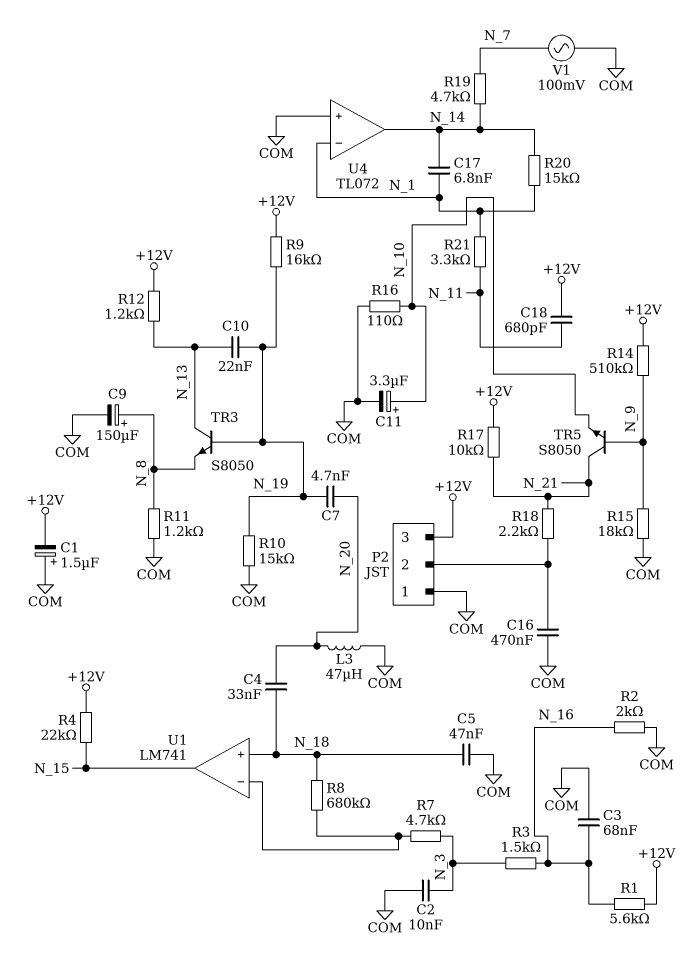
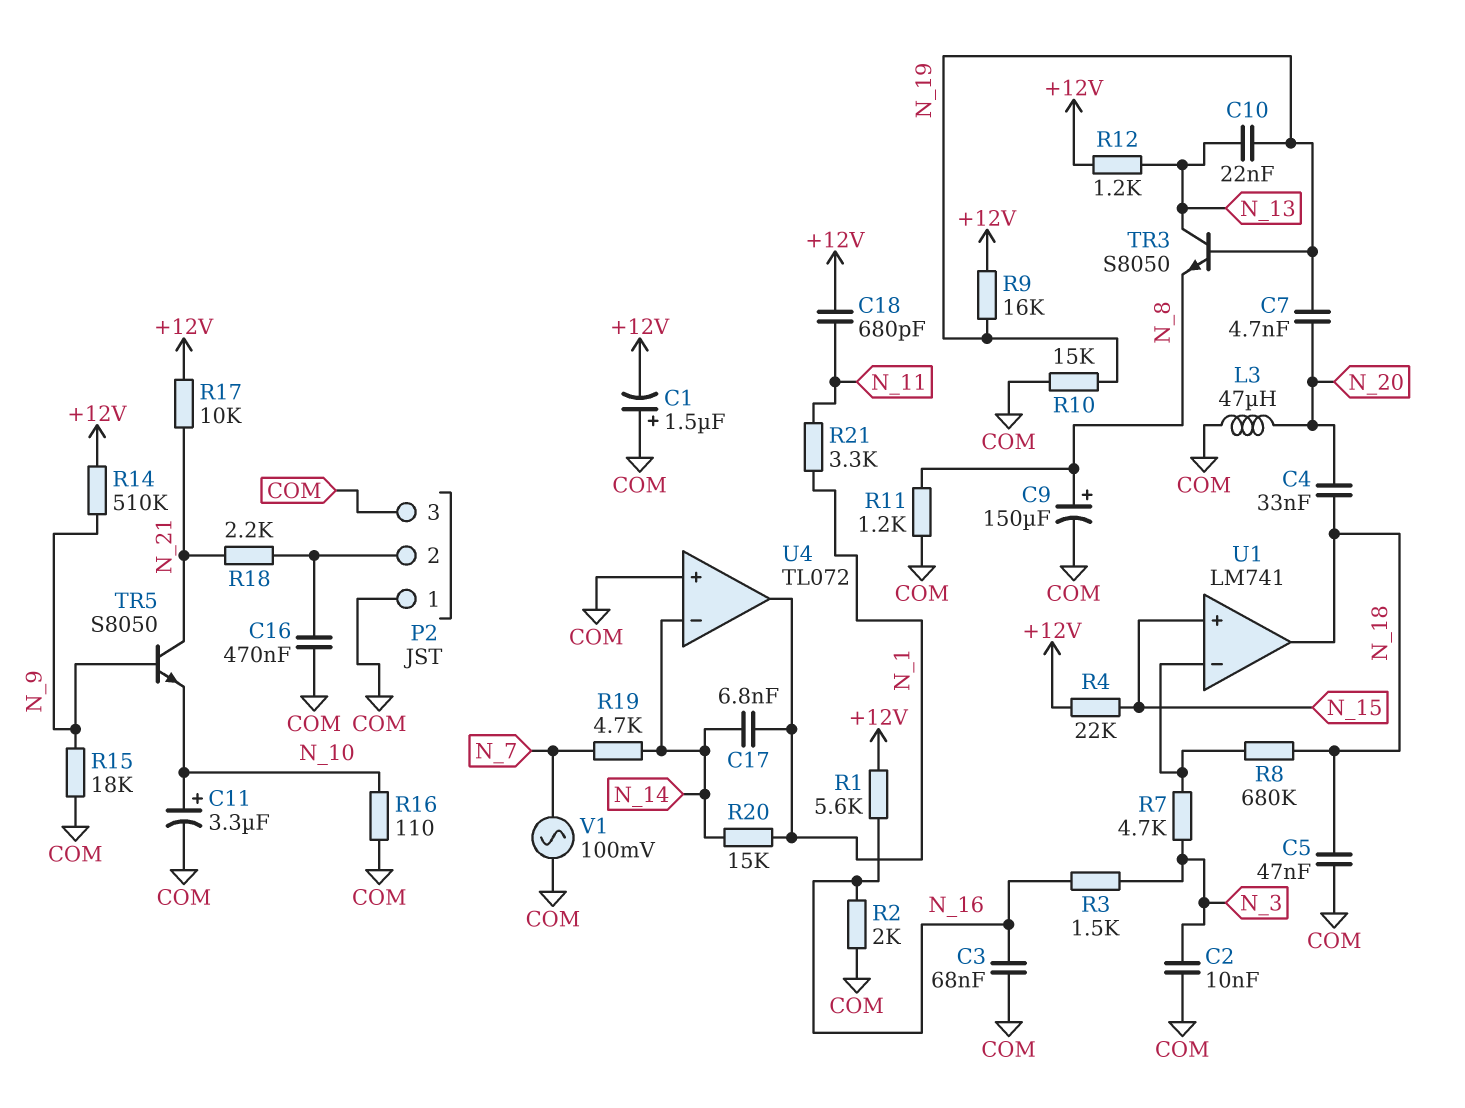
P2 pin 3: +12V -> COM
U1 pin in+: N_18 -> N_15
U1 pin out: N_15 -> N_18
U4 pin in-: N_1 -> N_14
U4 pin out: N_14 -> N_1

